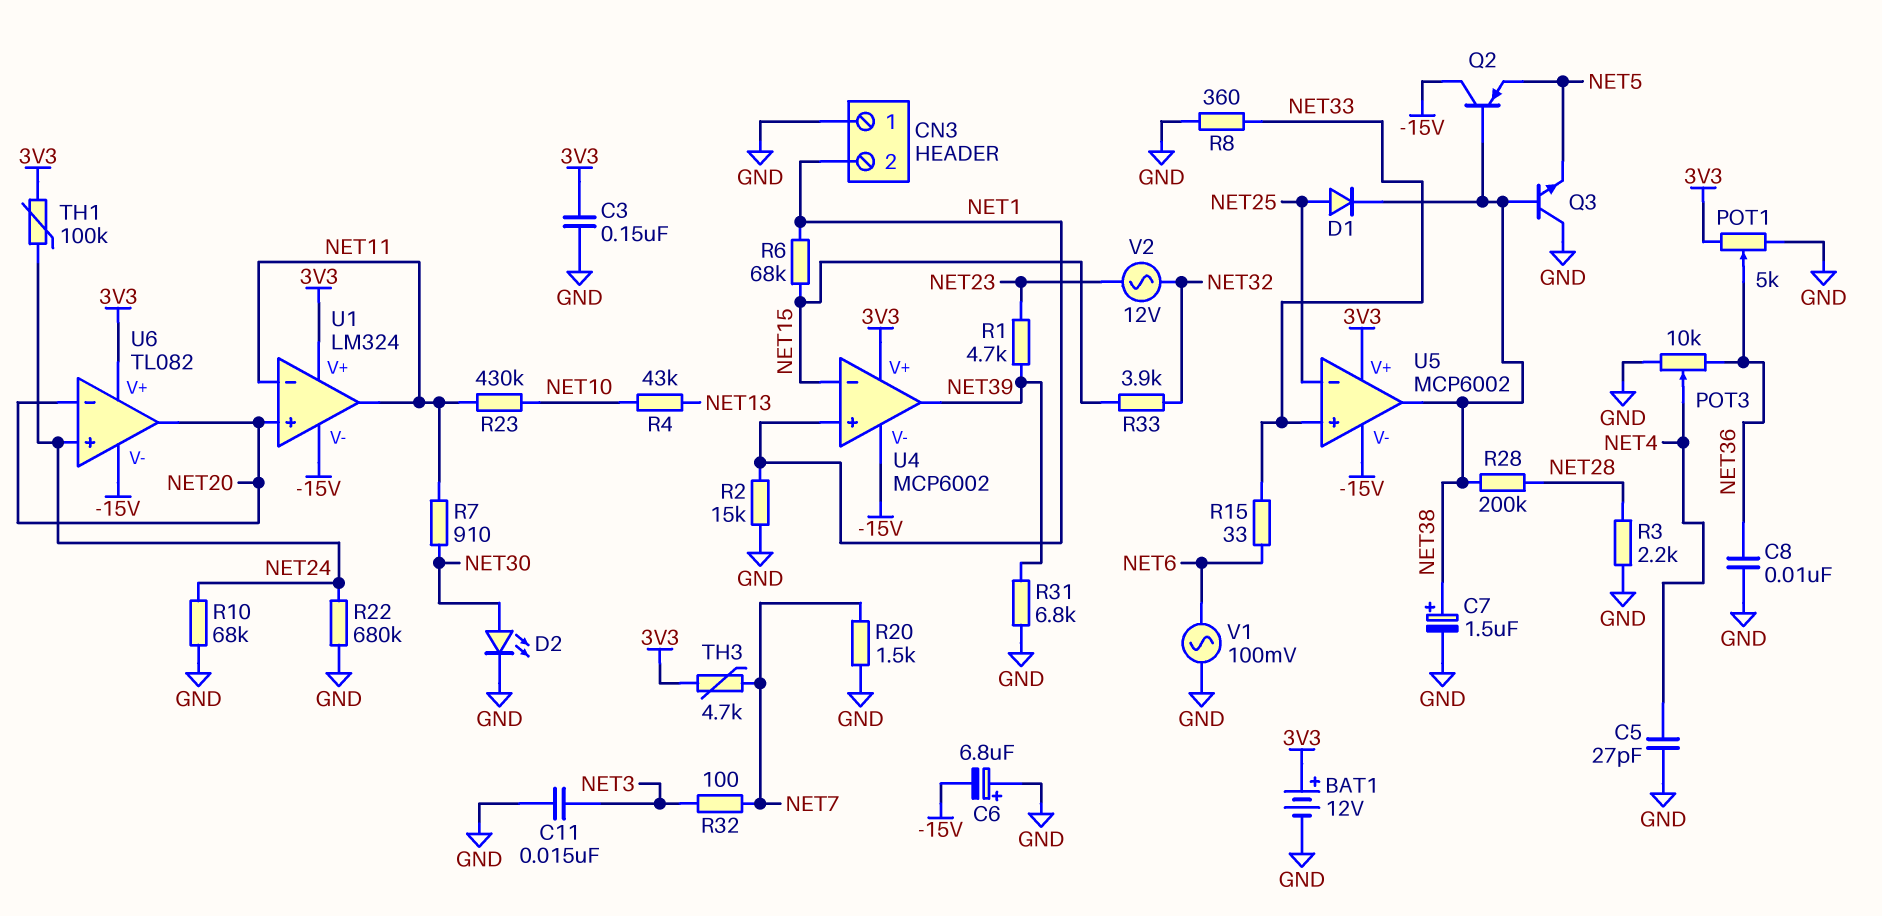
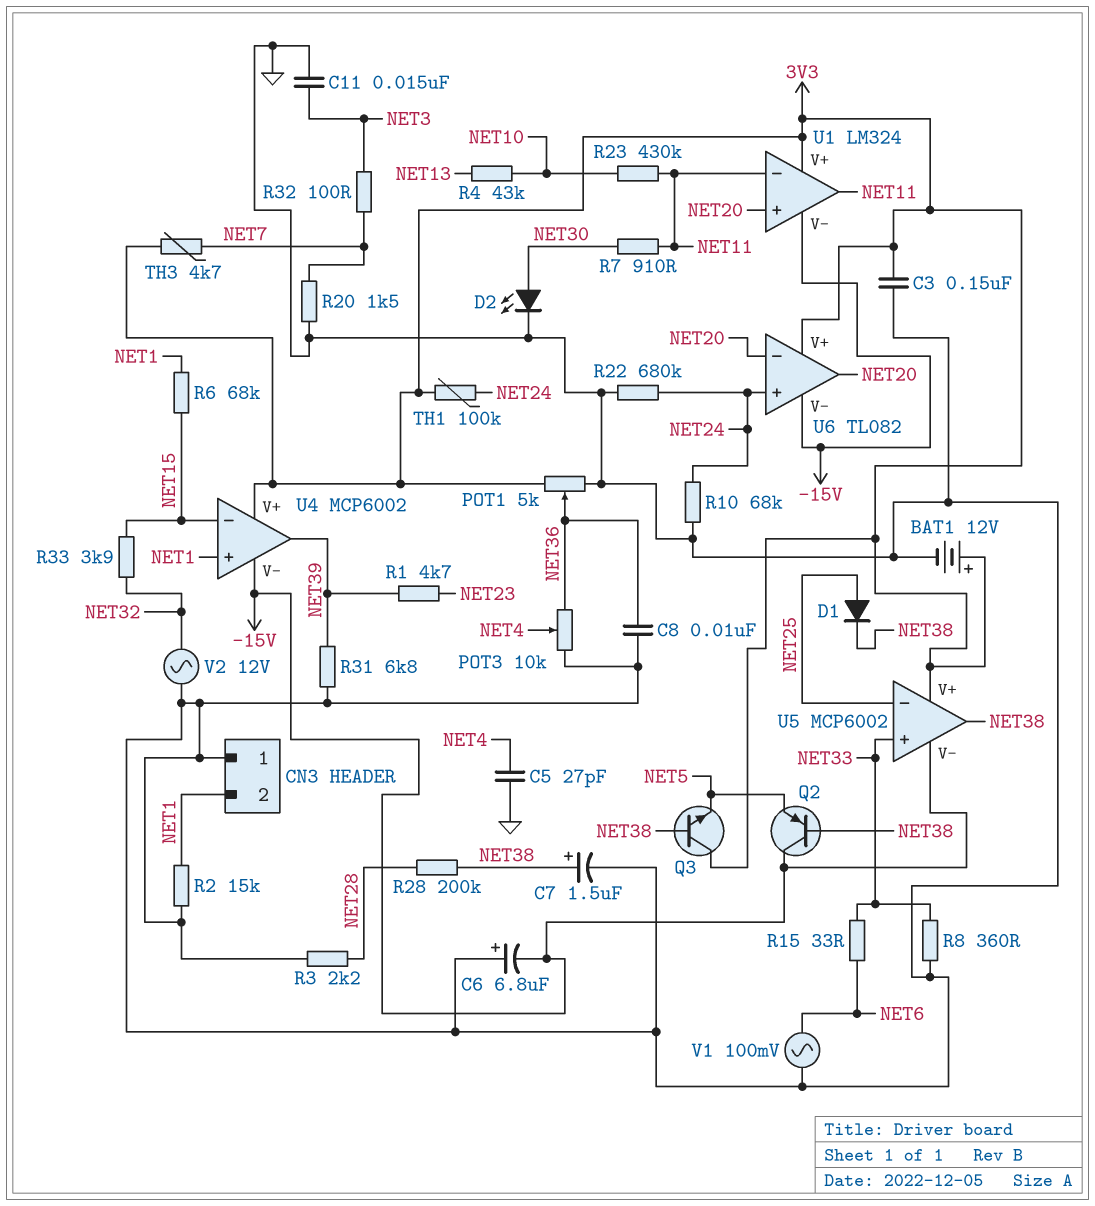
Q3: NPN (B NET38, C GND, E NET5) -> NPN (B NET38, C 3V3, E NET5)
V2: AC 12V (NET23, NET32) -> AC 12V (GND, NET32)

